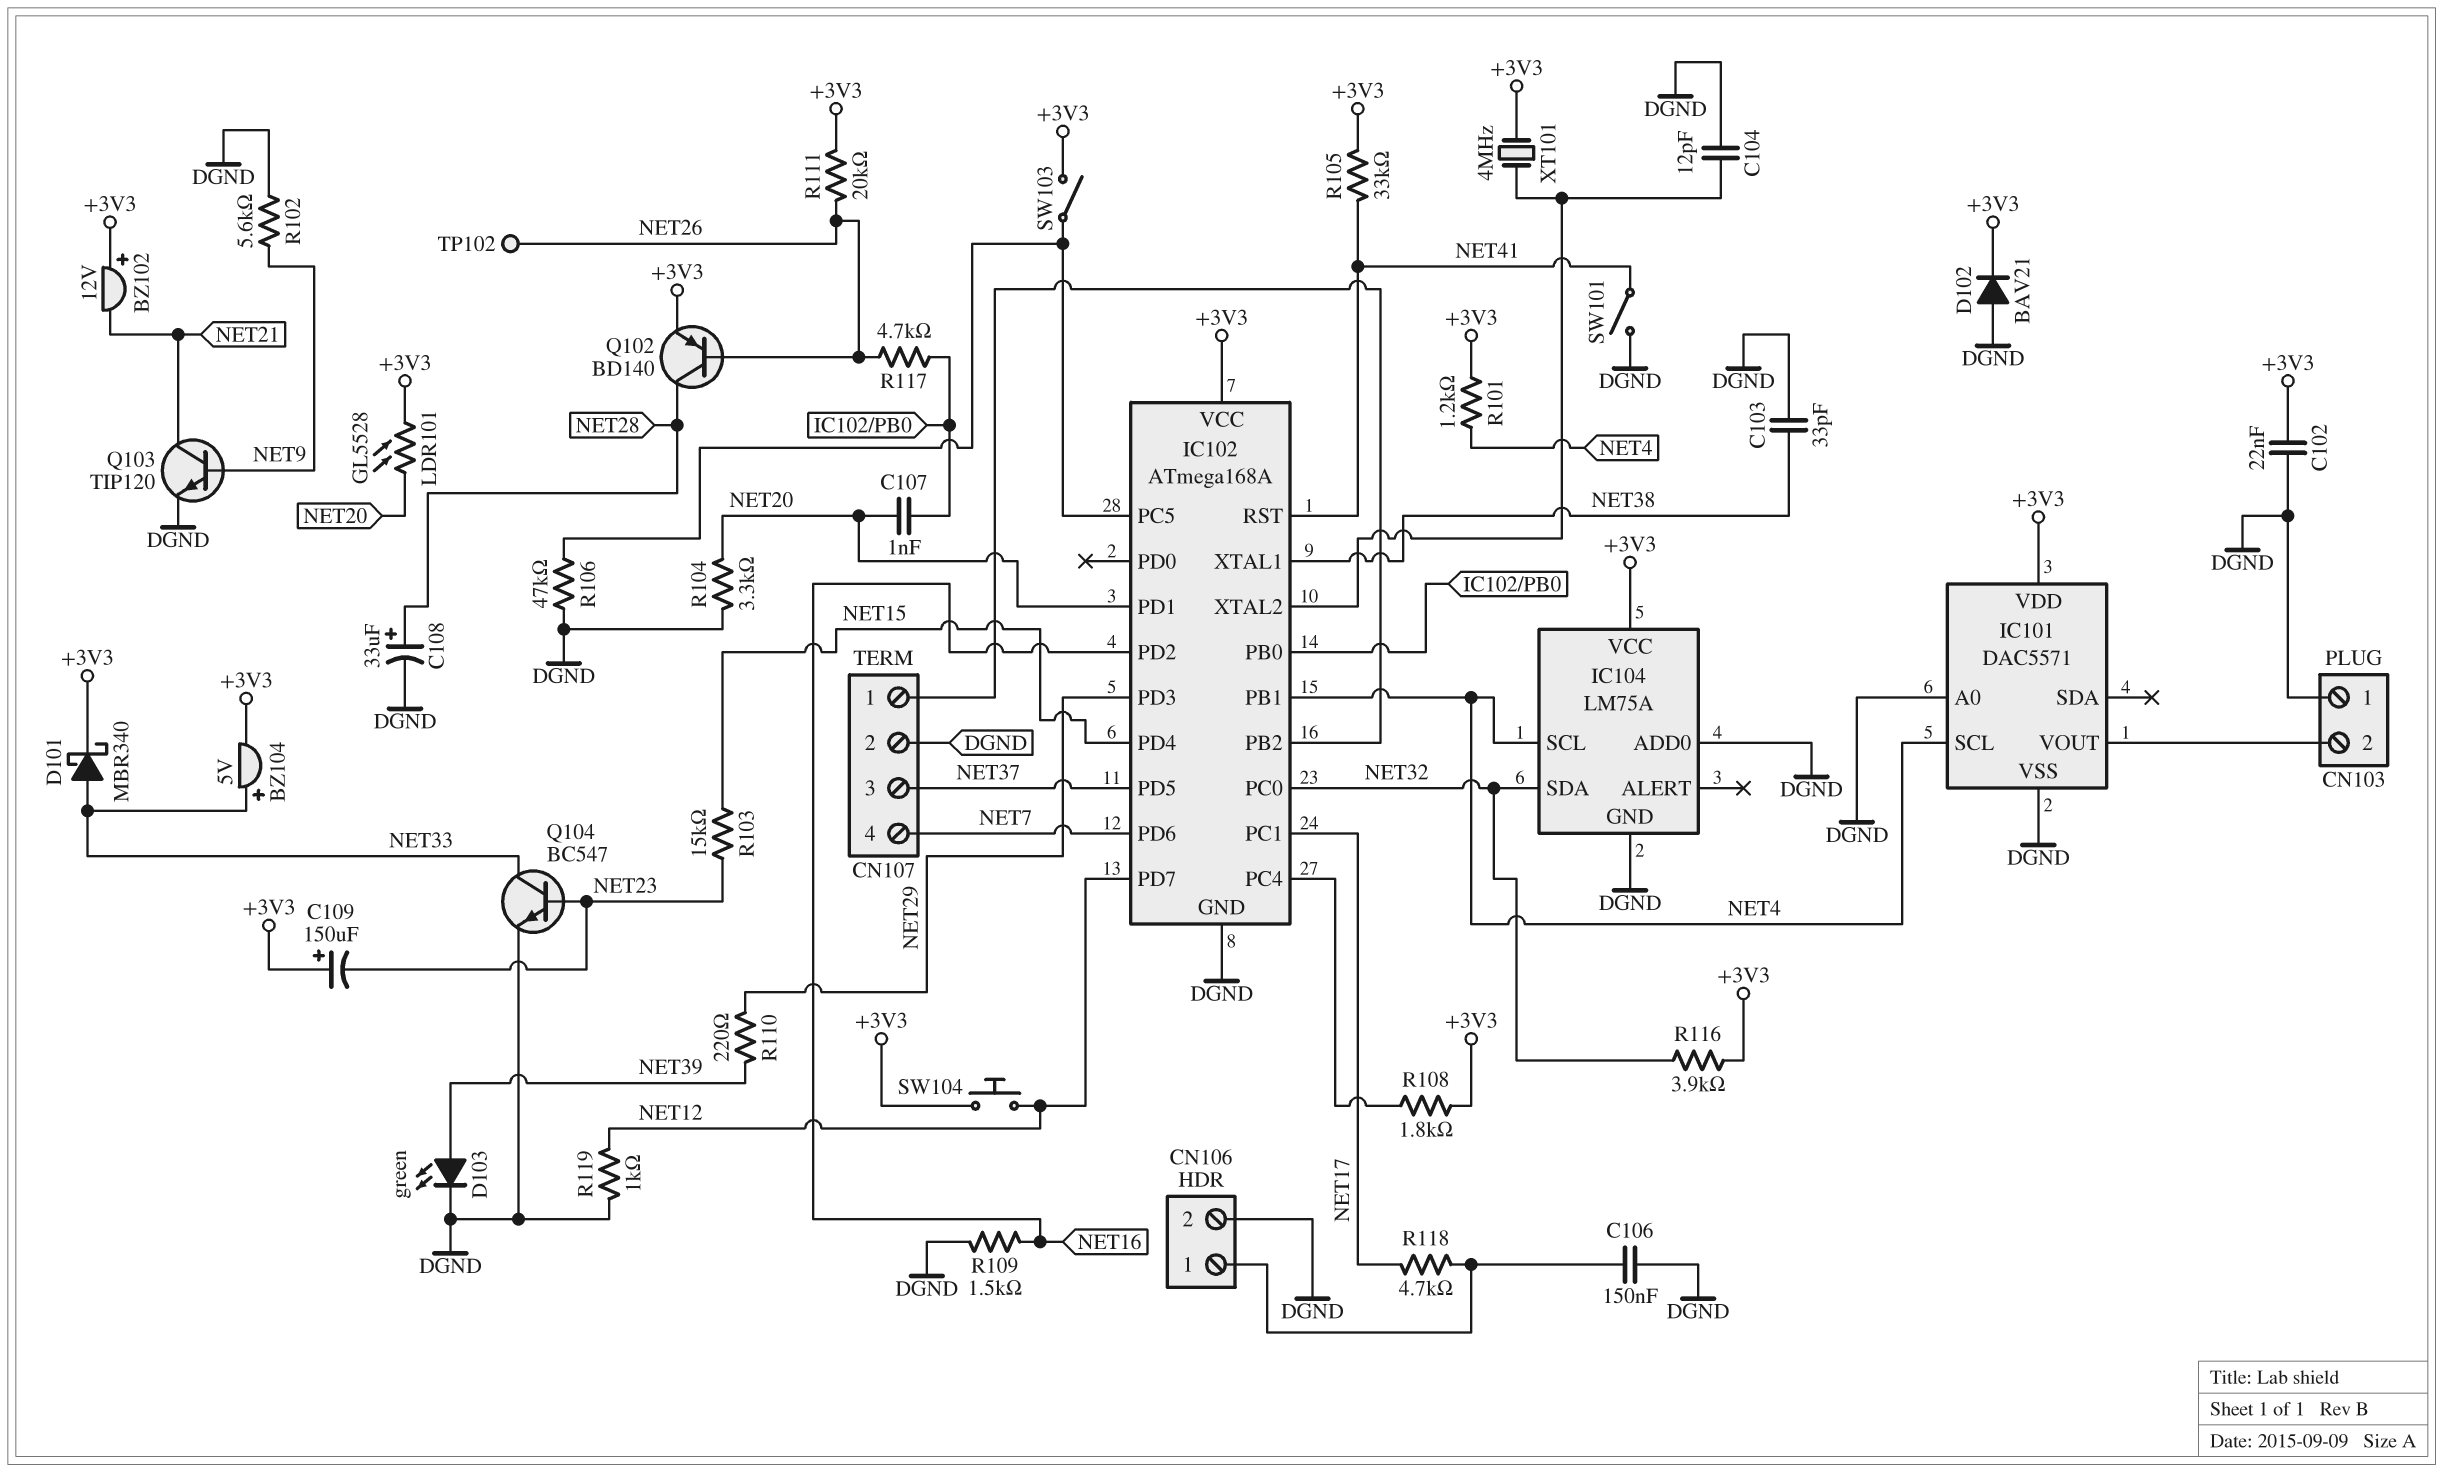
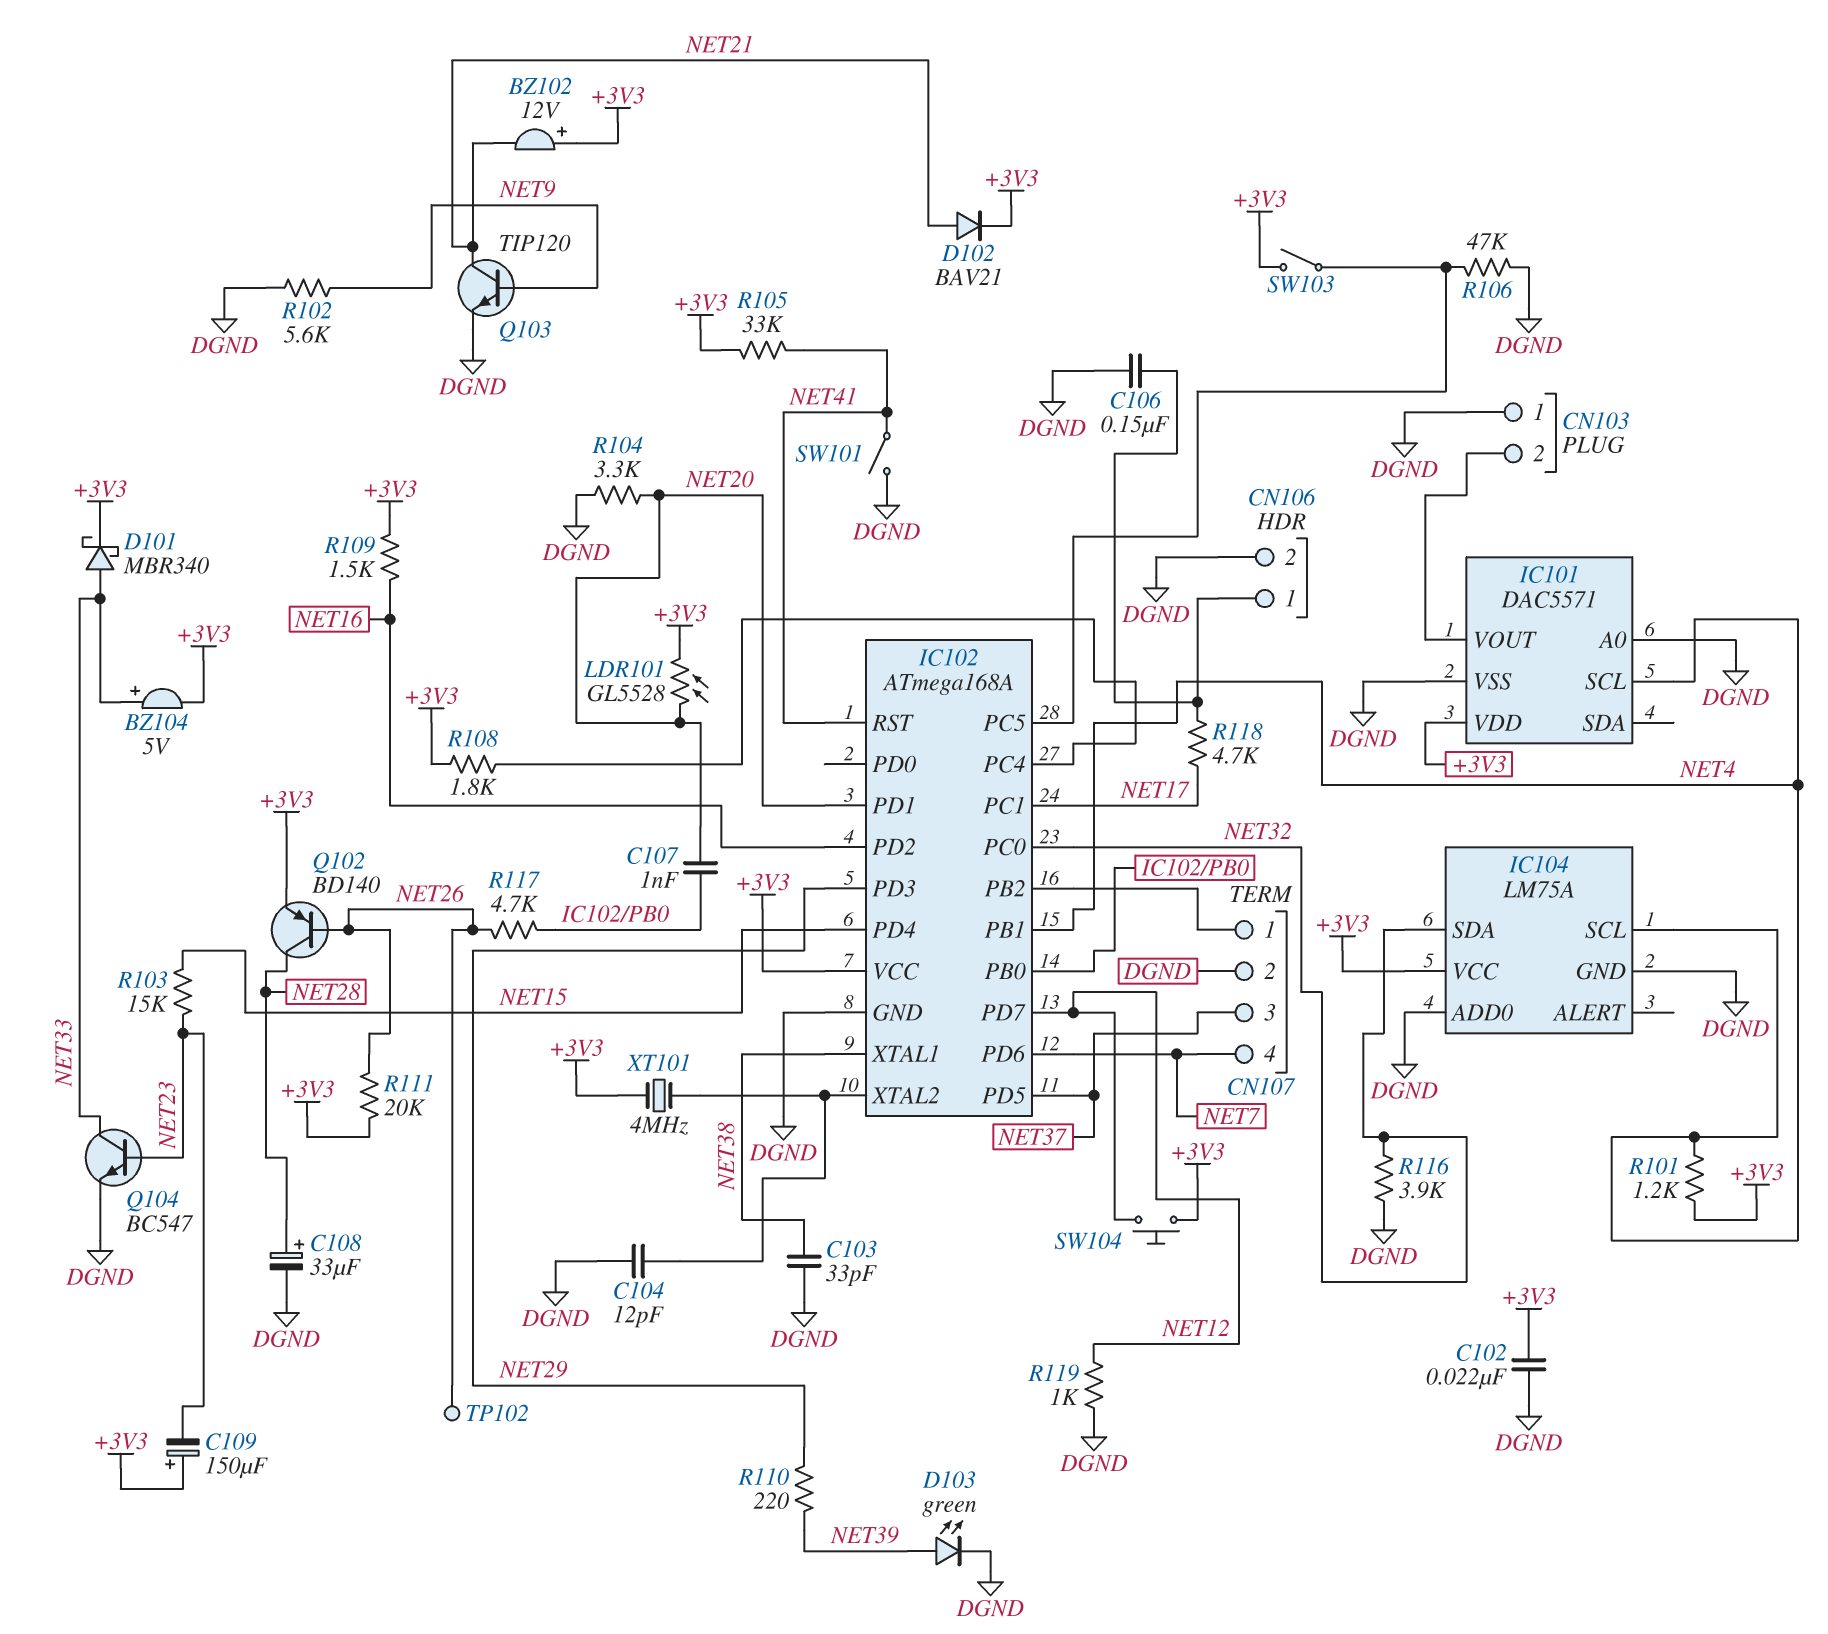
D102: diode BAV21 (A DGND, K +3V3) -> diode BAV21 (A NET21, K +3V3)
R109: 1.5k (DGND, NET16) -> 1.5k (+3V3, NET16)
R116: 3.9k (+3V3, NET32) -> 3.9k (DGND, NET32)

